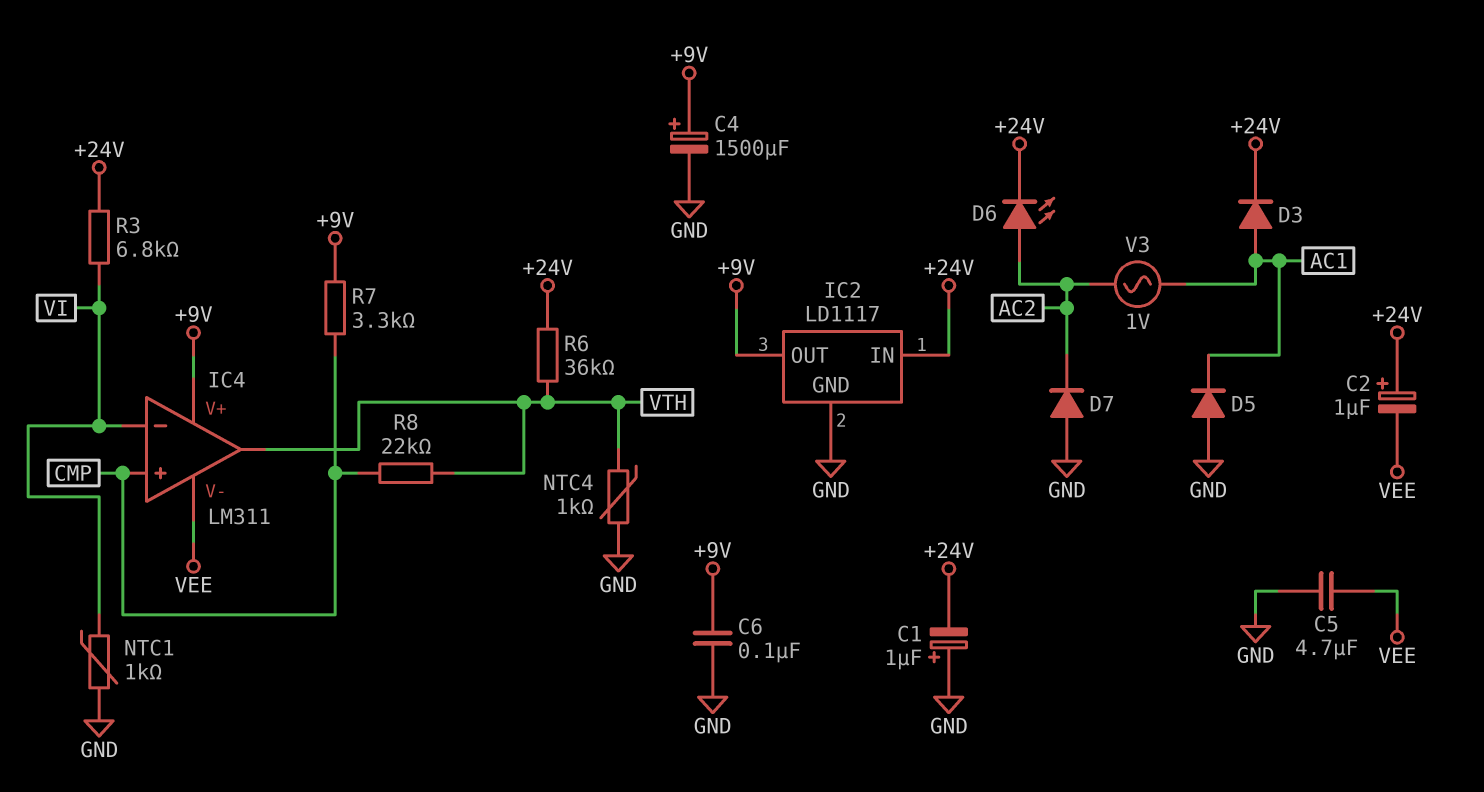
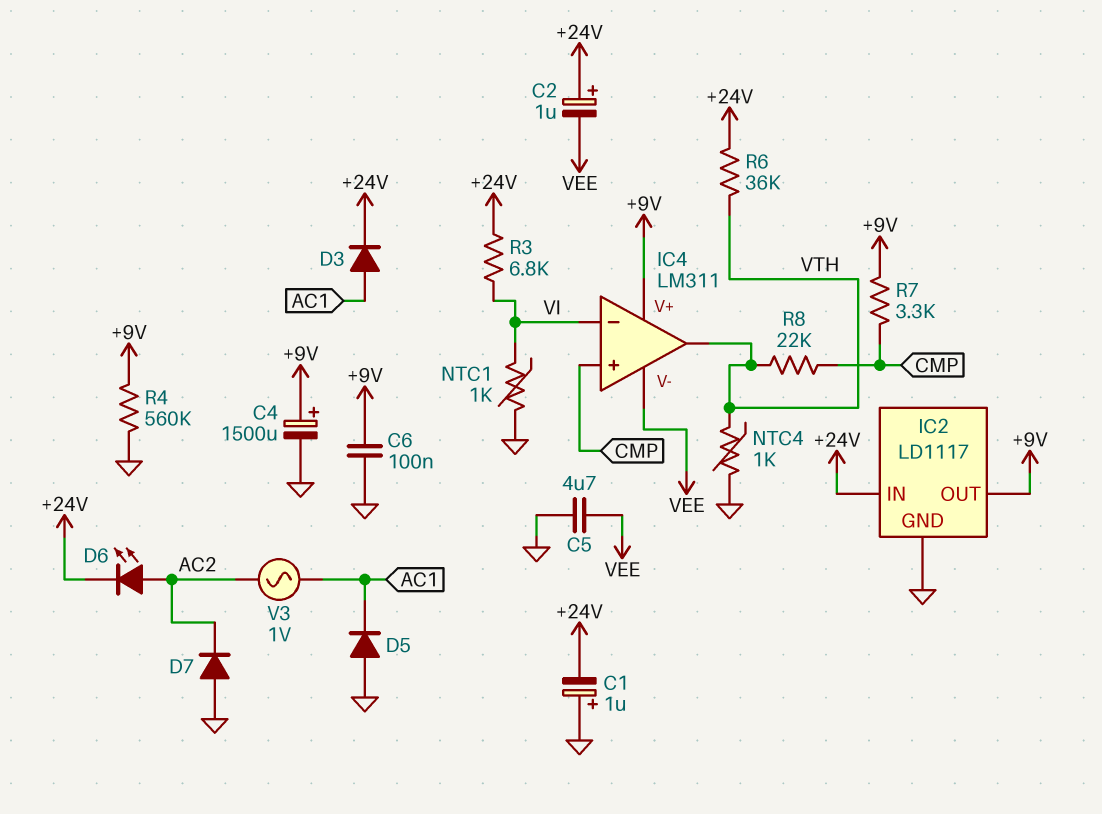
R4: none -> 560k (+9V, GND)

